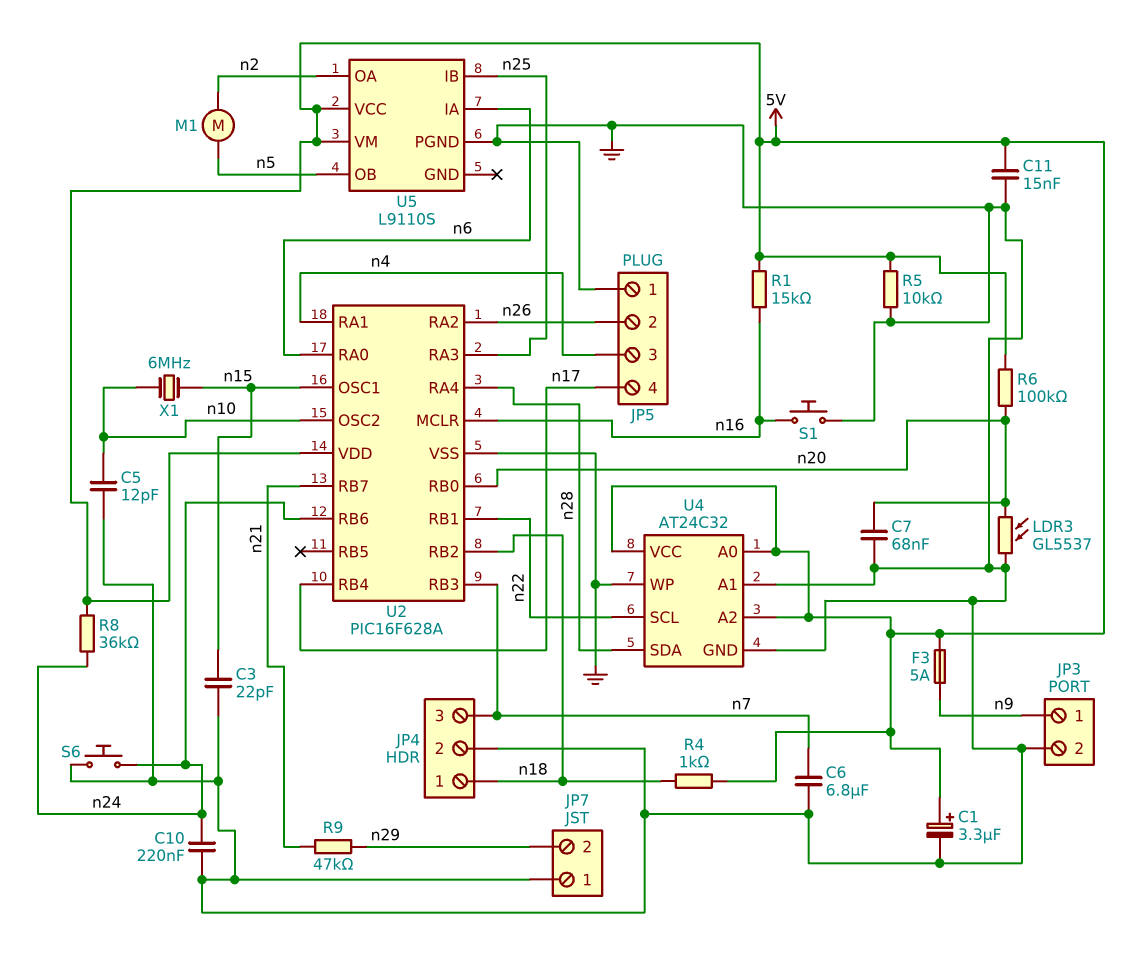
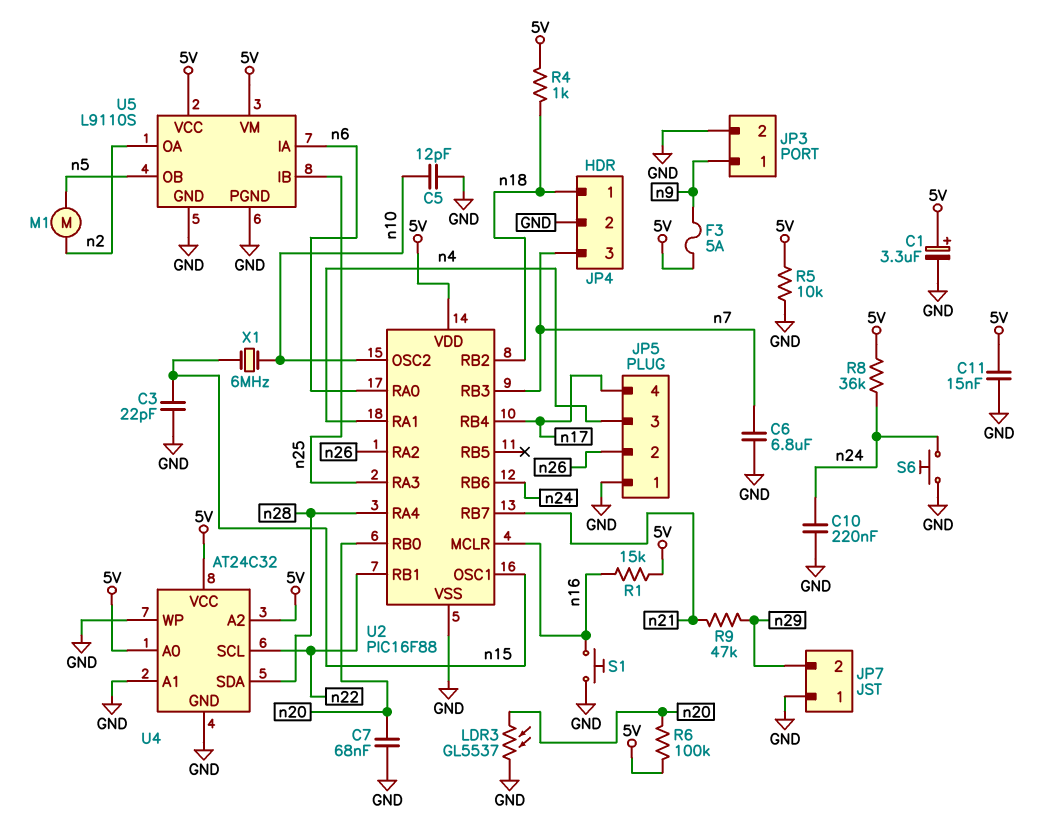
U2: PIC16F628A -> PIC16F88
U5 pin GND: none -> GND

